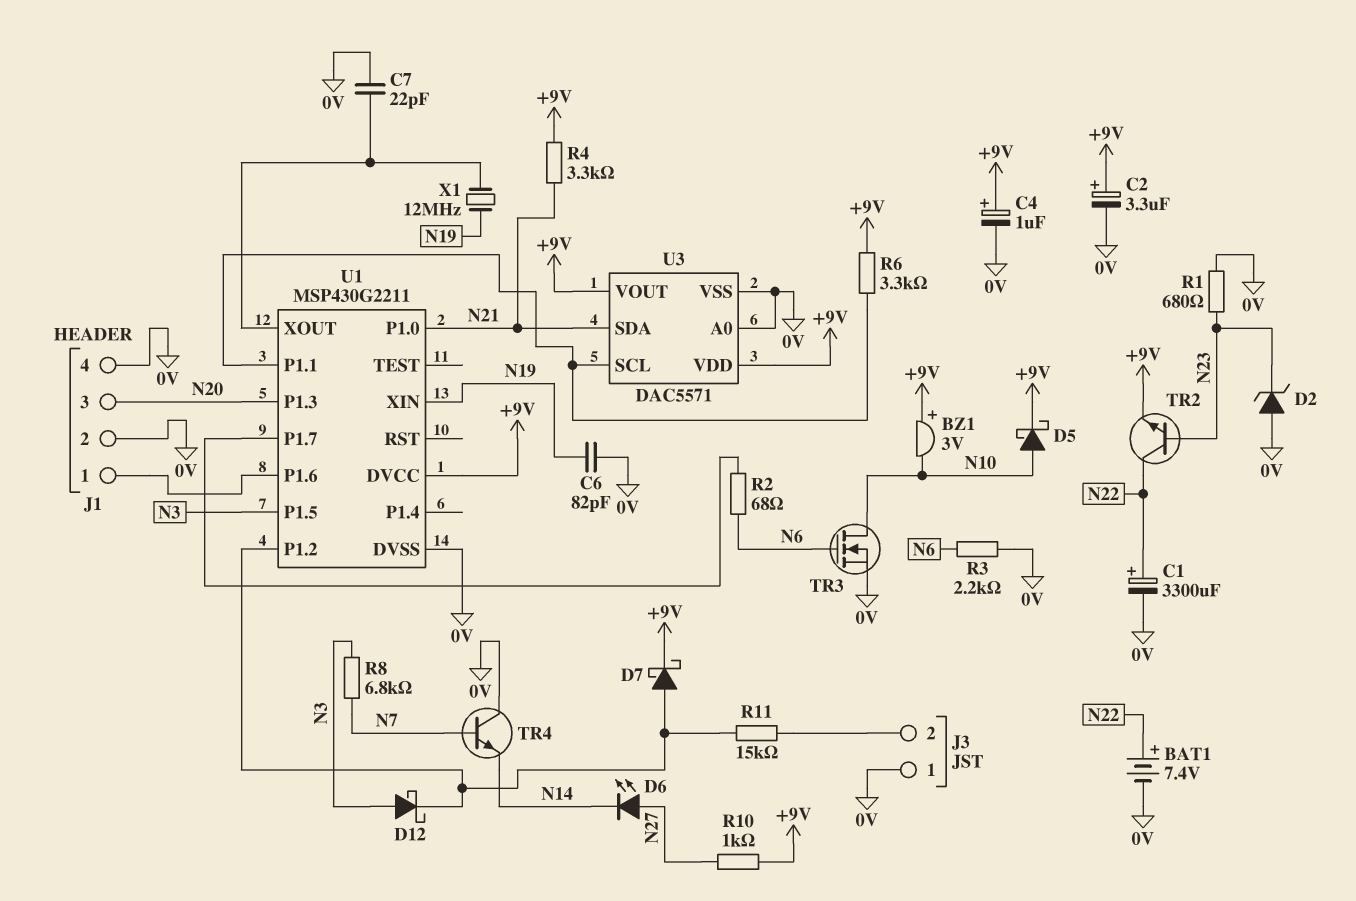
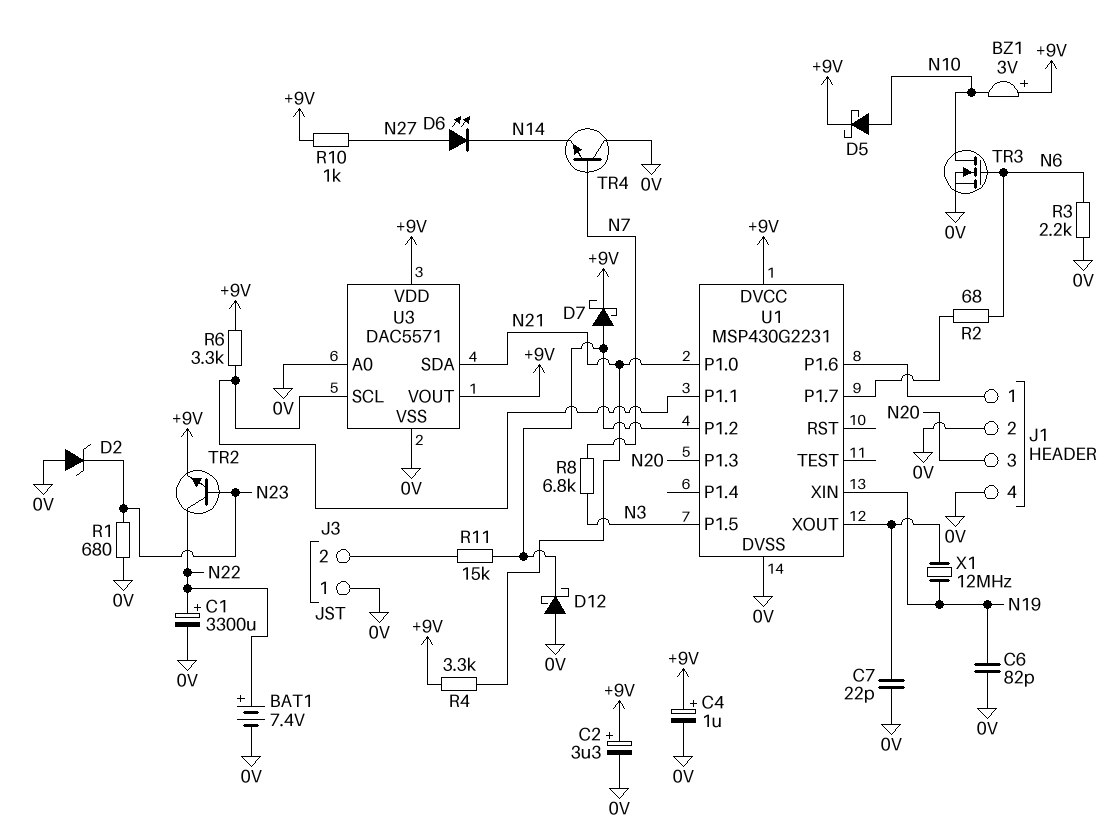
D12: schottky (A N3, K U1/P1.2) -> schottky (A 0V, K U1/P1.2)
U1: MSP430G2211 -> MSP430G2231

